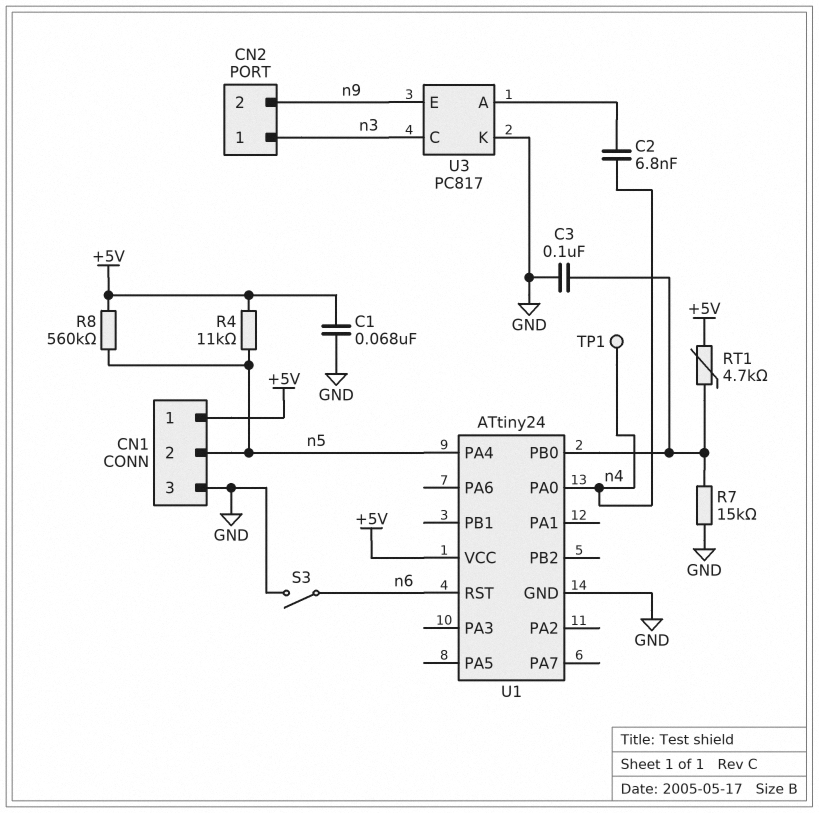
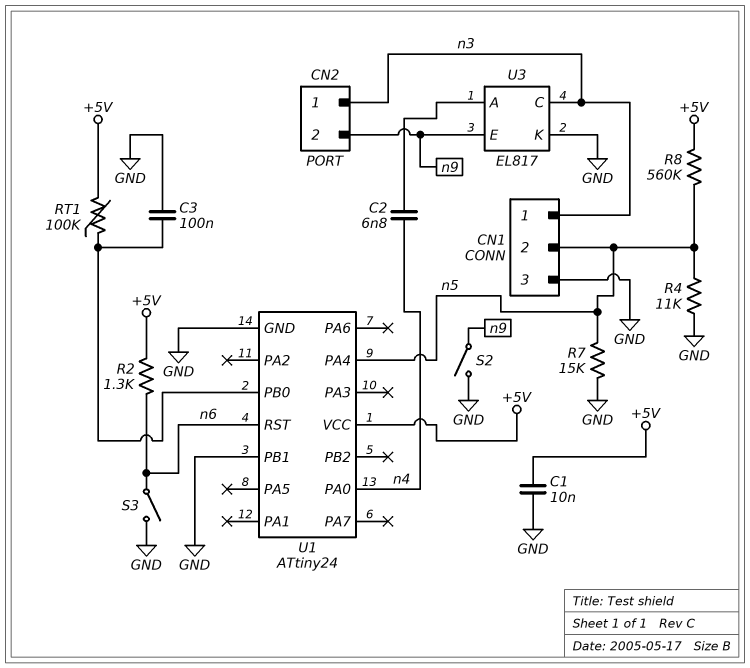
C1: 68nF (+5V, GND) -> 10nF (+5V, GND)
CN1 pin 1: +5V -> n3
R2: none -> 1.3k (+5V, n6)
R4: 11k (+5V, n5) -> 11k (GND, n5)
R7: 15k (GND, U1/PB0) -> 15k (GND, n5)
RT1: 4.7k (+5V, U1/PB0) -> 100k (+5V, U1/PB0)
S2: none -> switch (GND, n9)
TP1: test point (n4) -> none
U1 pin PB1: none -> GND
U3: PC817 -> EL817

